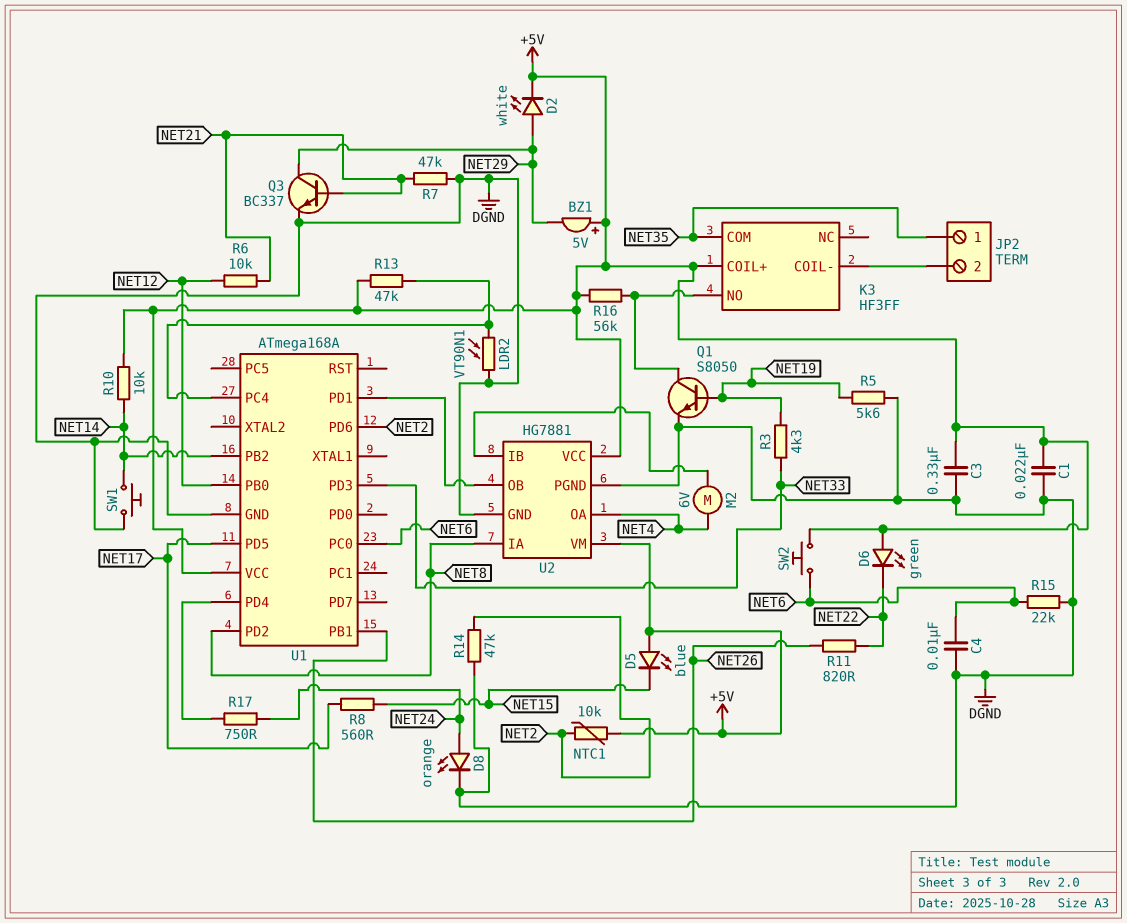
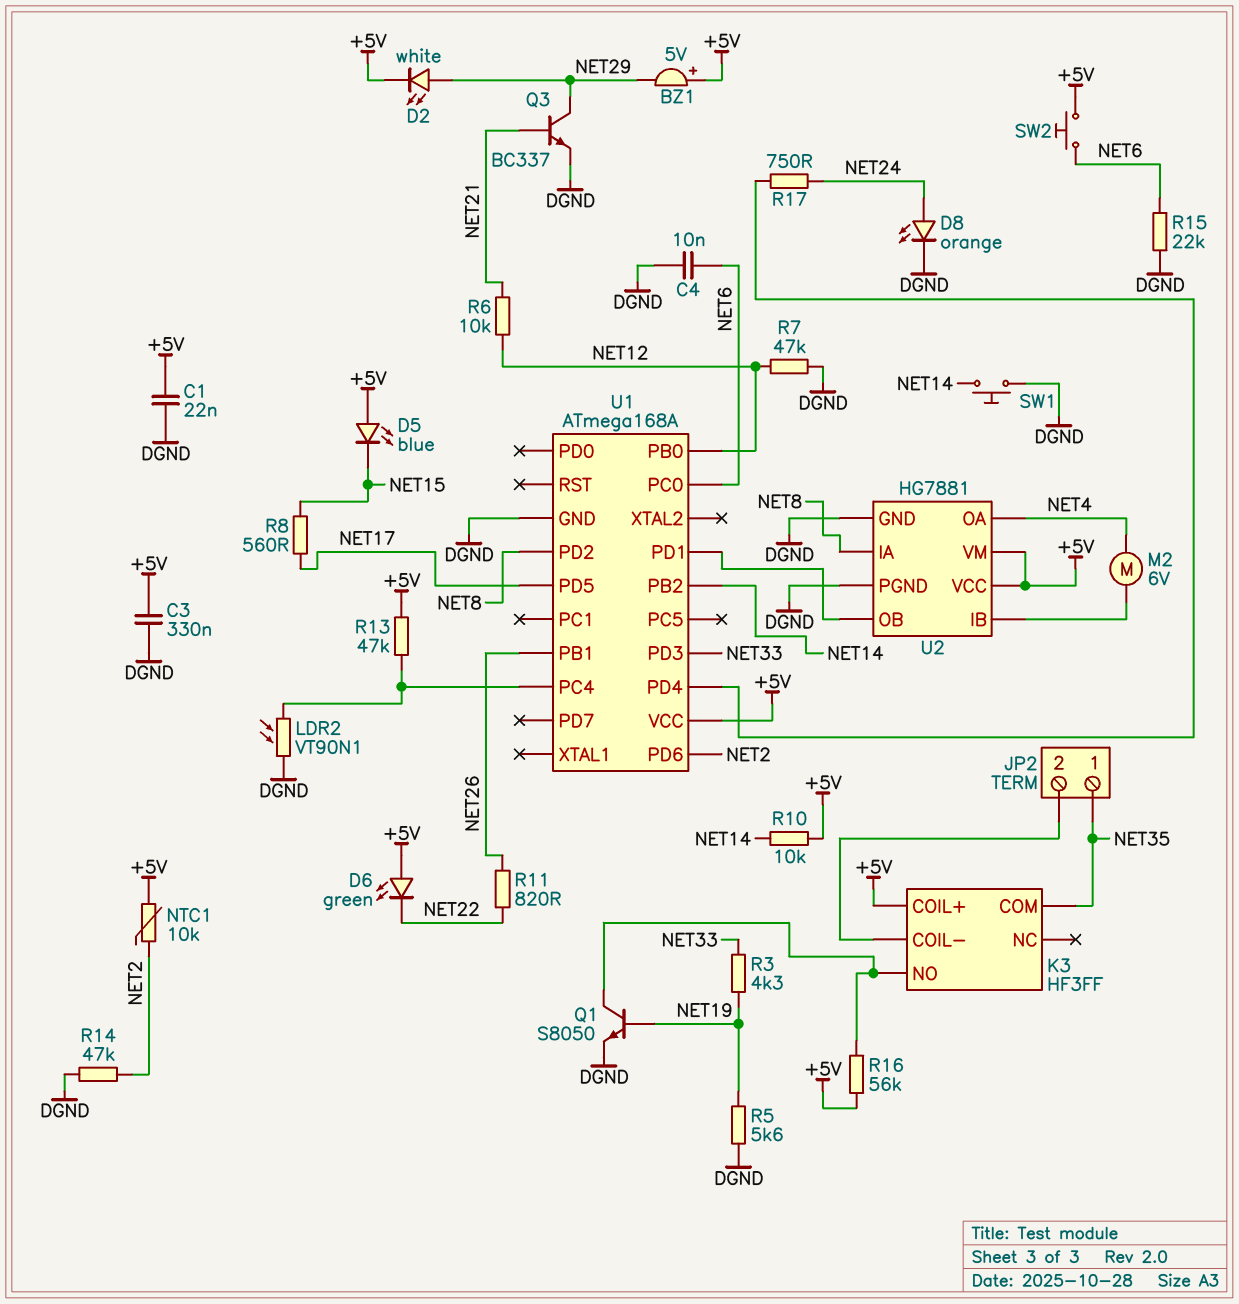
R7: 47k (DGND, NET21) -> 47k (DGND, NET12)

